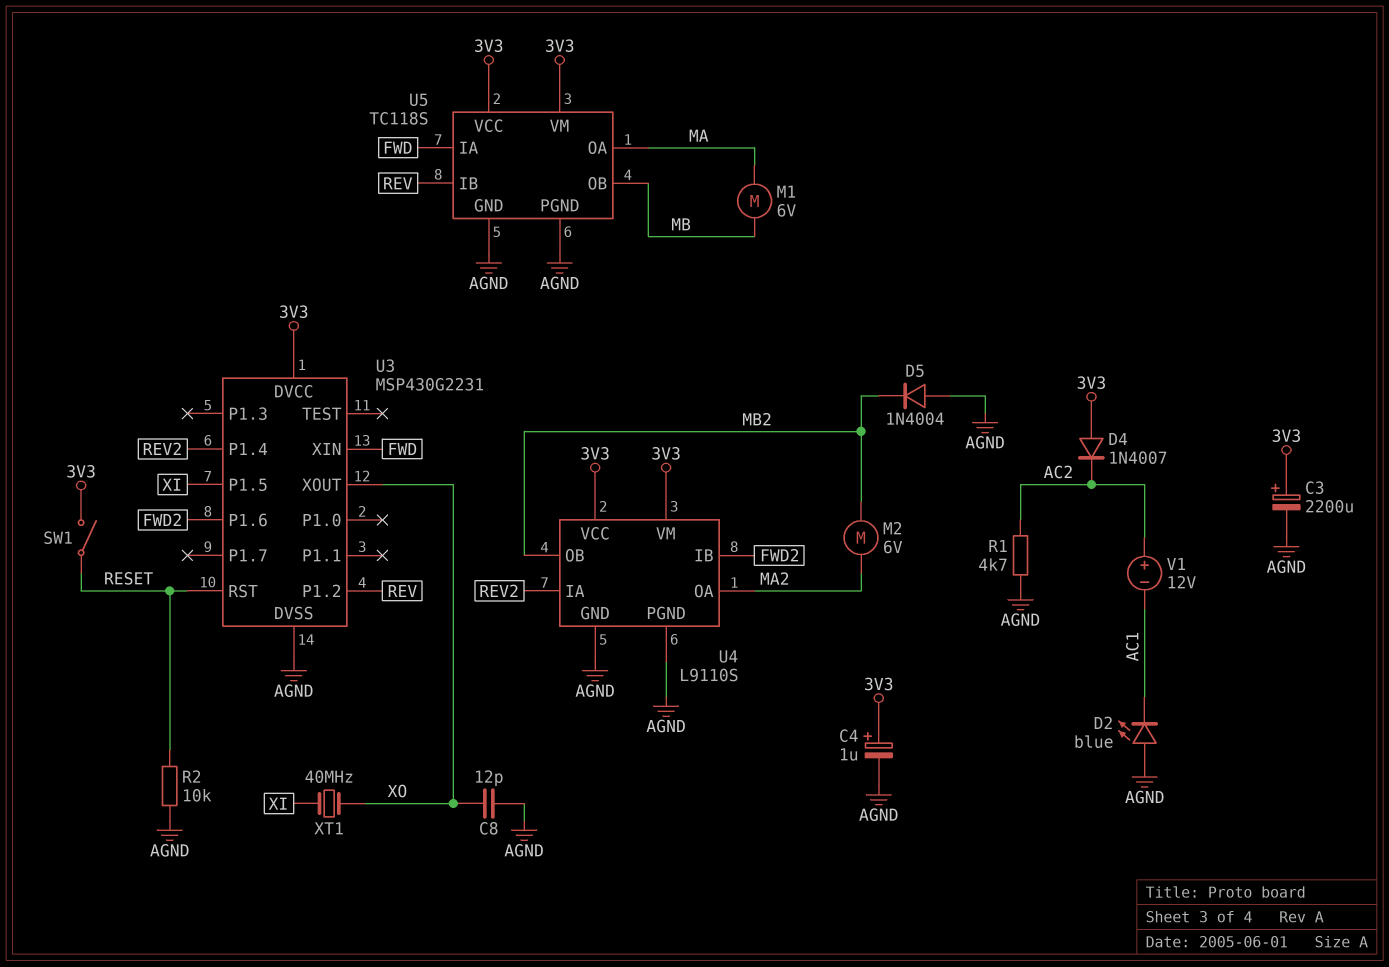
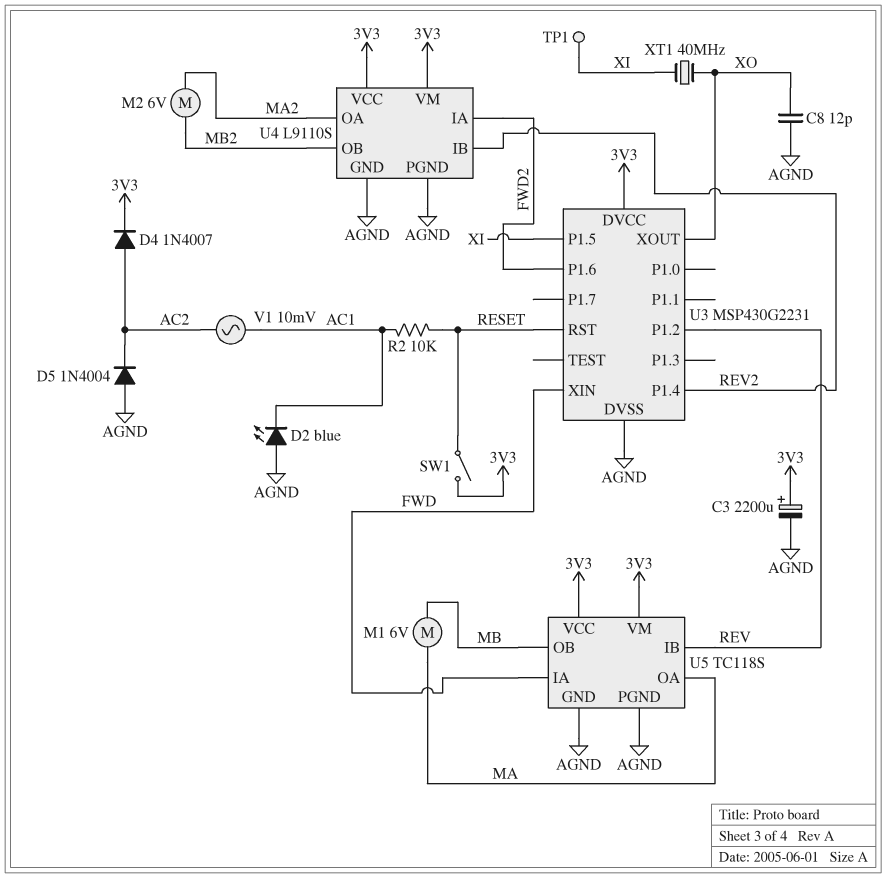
C4: 1uF (plus 3V3, minus AGND) -> none
D4: diode 1N4007 (A 3V3, K AC2) -> diode 1N4007 (A AC2, K 3V3)
D5: diode 1N4004 (A AGND, K MB2) -> diode 1N4004 (A AGND, K AC2)
R1: 4.7k (AC2, AGND) -> none
R2: 10k (AGND, RESET) -> 10k (AC1, RESET)
TP1: none -> test point (XI)
U4 pin IA: REV2 -> FWD2
U4 pin IB: FWD2 -> REV2
V1: 12V (plus AC2, minus AC1) -> AC 10mV (AC1, AC2)

